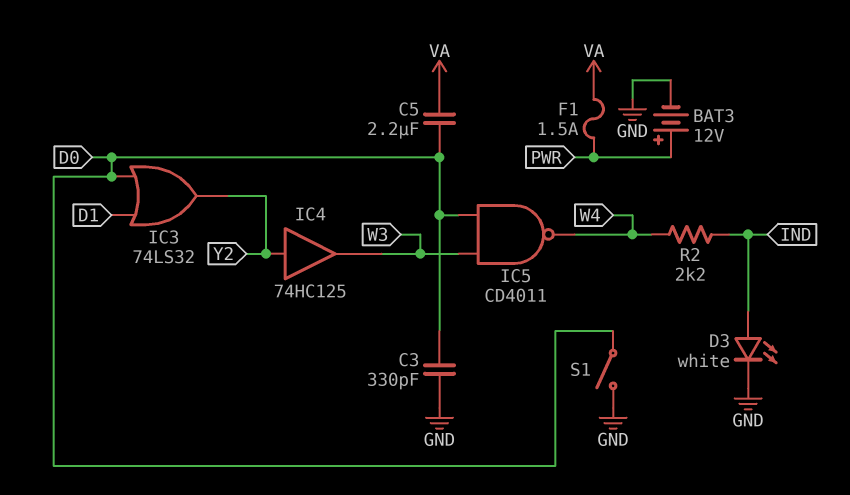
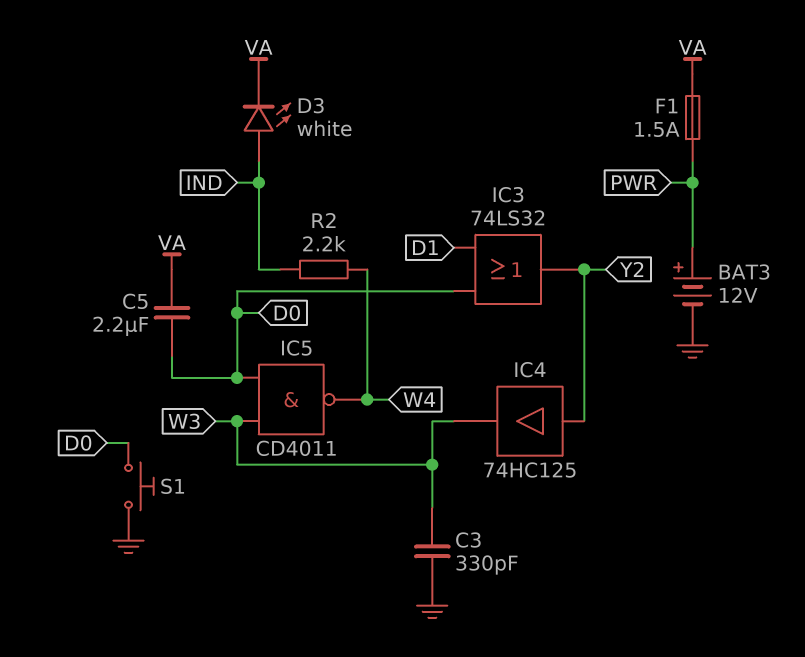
C3: 330pF (D0, GND) -> 330pF (GND, W3)
D3: LED white (A IND, K GND) -> LED white (A IND, K VA)
S1: switch (D0, GND) -> button (D0, GND)

